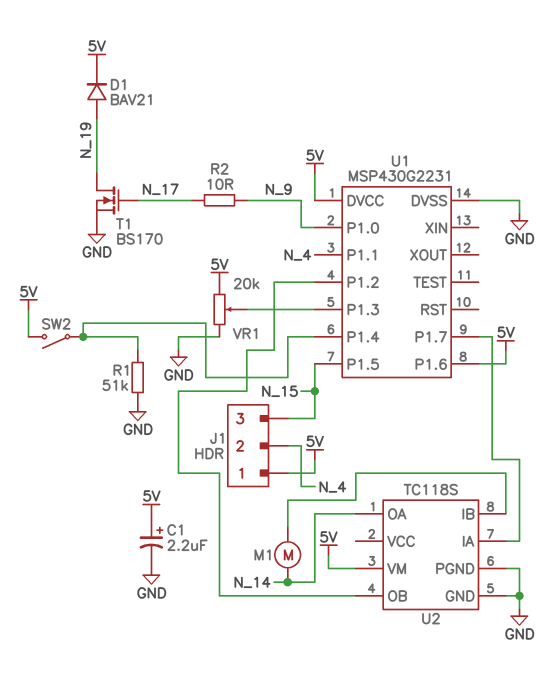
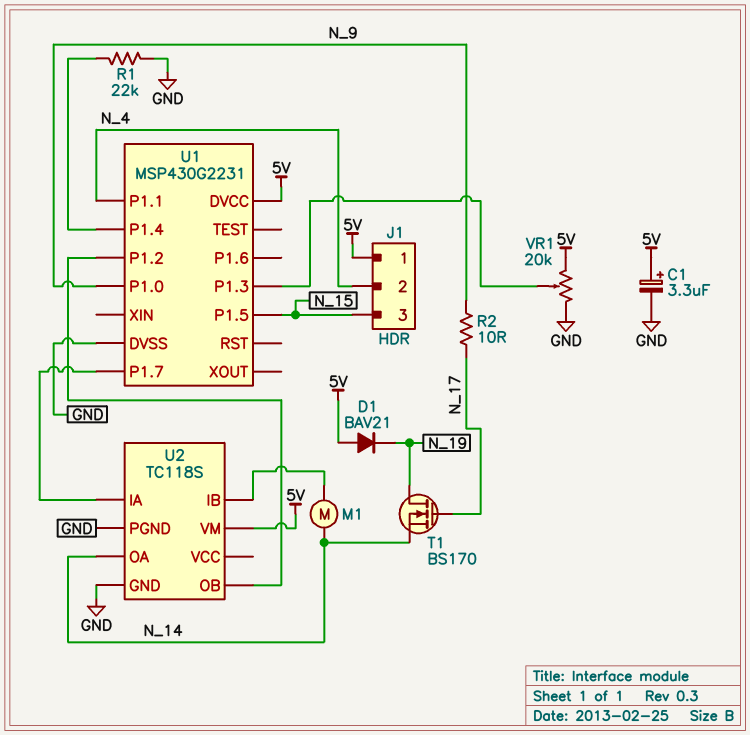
C1: 2.2uF (plus 5V, minus GND) -> 3.3uF (plus 5V, minus GND)
D1: diode BAV21 (A N_19, K 5V) -> diode BAV21 (A 5V, K N_19)
R1: 51k (GND, U1/P1.4) -> 22k (GND, U1/P1.4)
SW2: switch (5V, U1/P1.4) -> none
T1: NMOS BS170 (G N_17, D N_19, S GND) -> NMOS BS170 (G N_17, D N_19, S N_14)
U1 pin P1.6: 5V -> none

